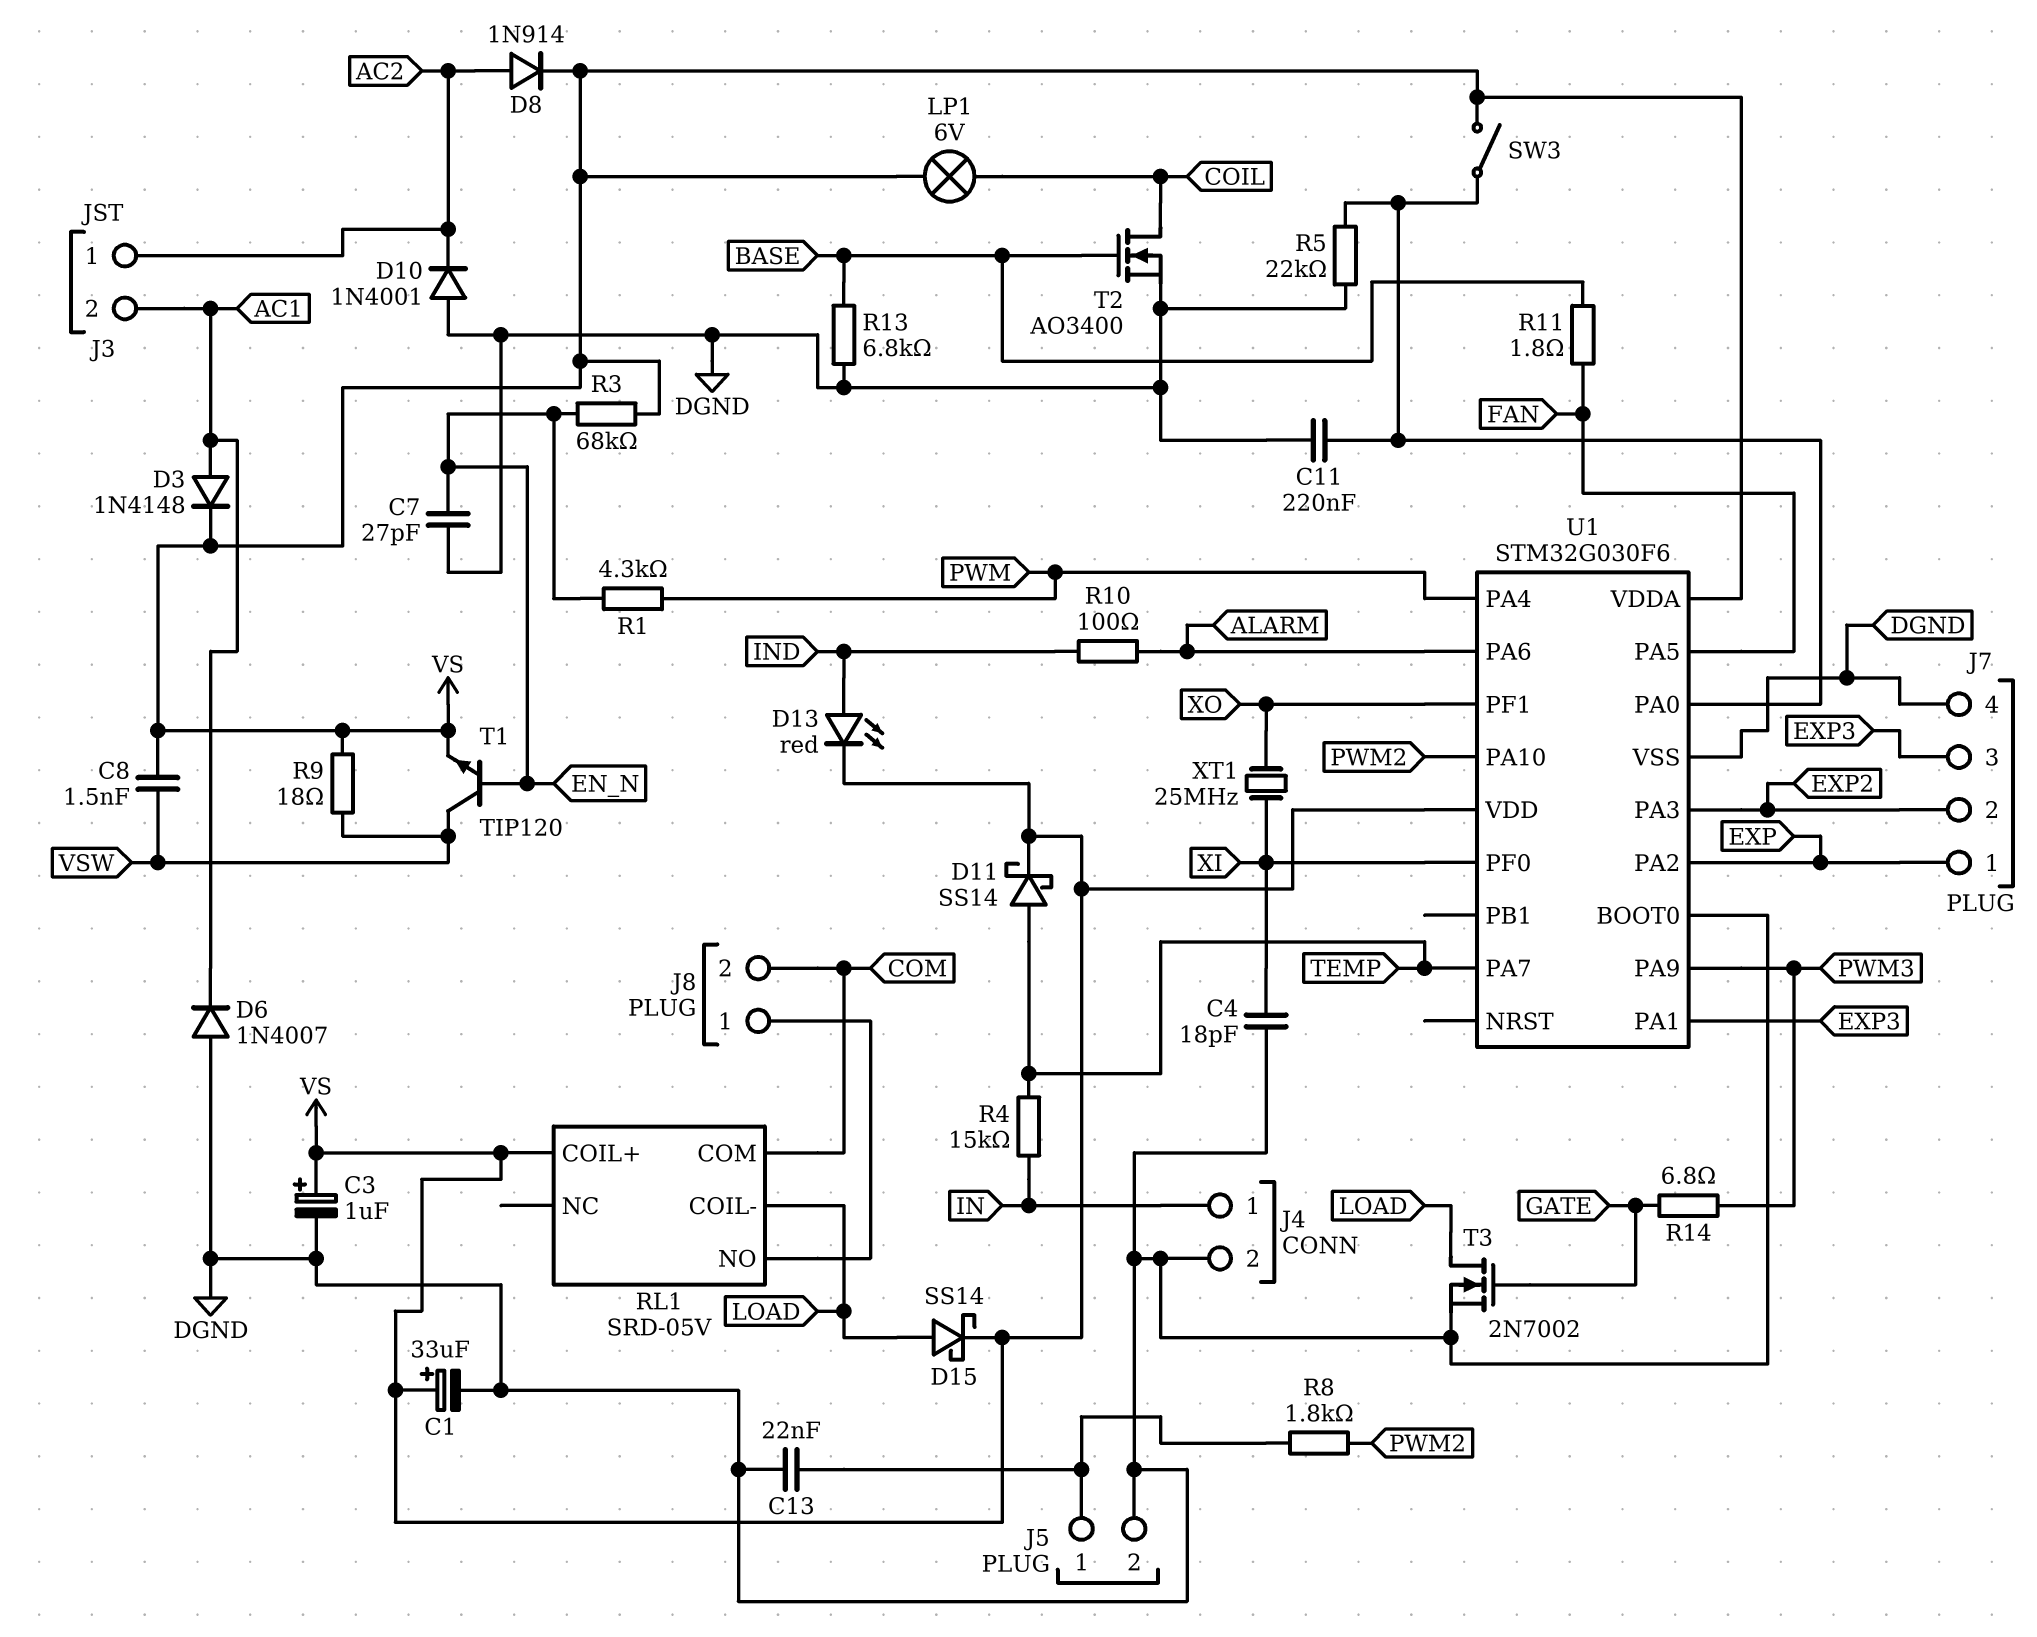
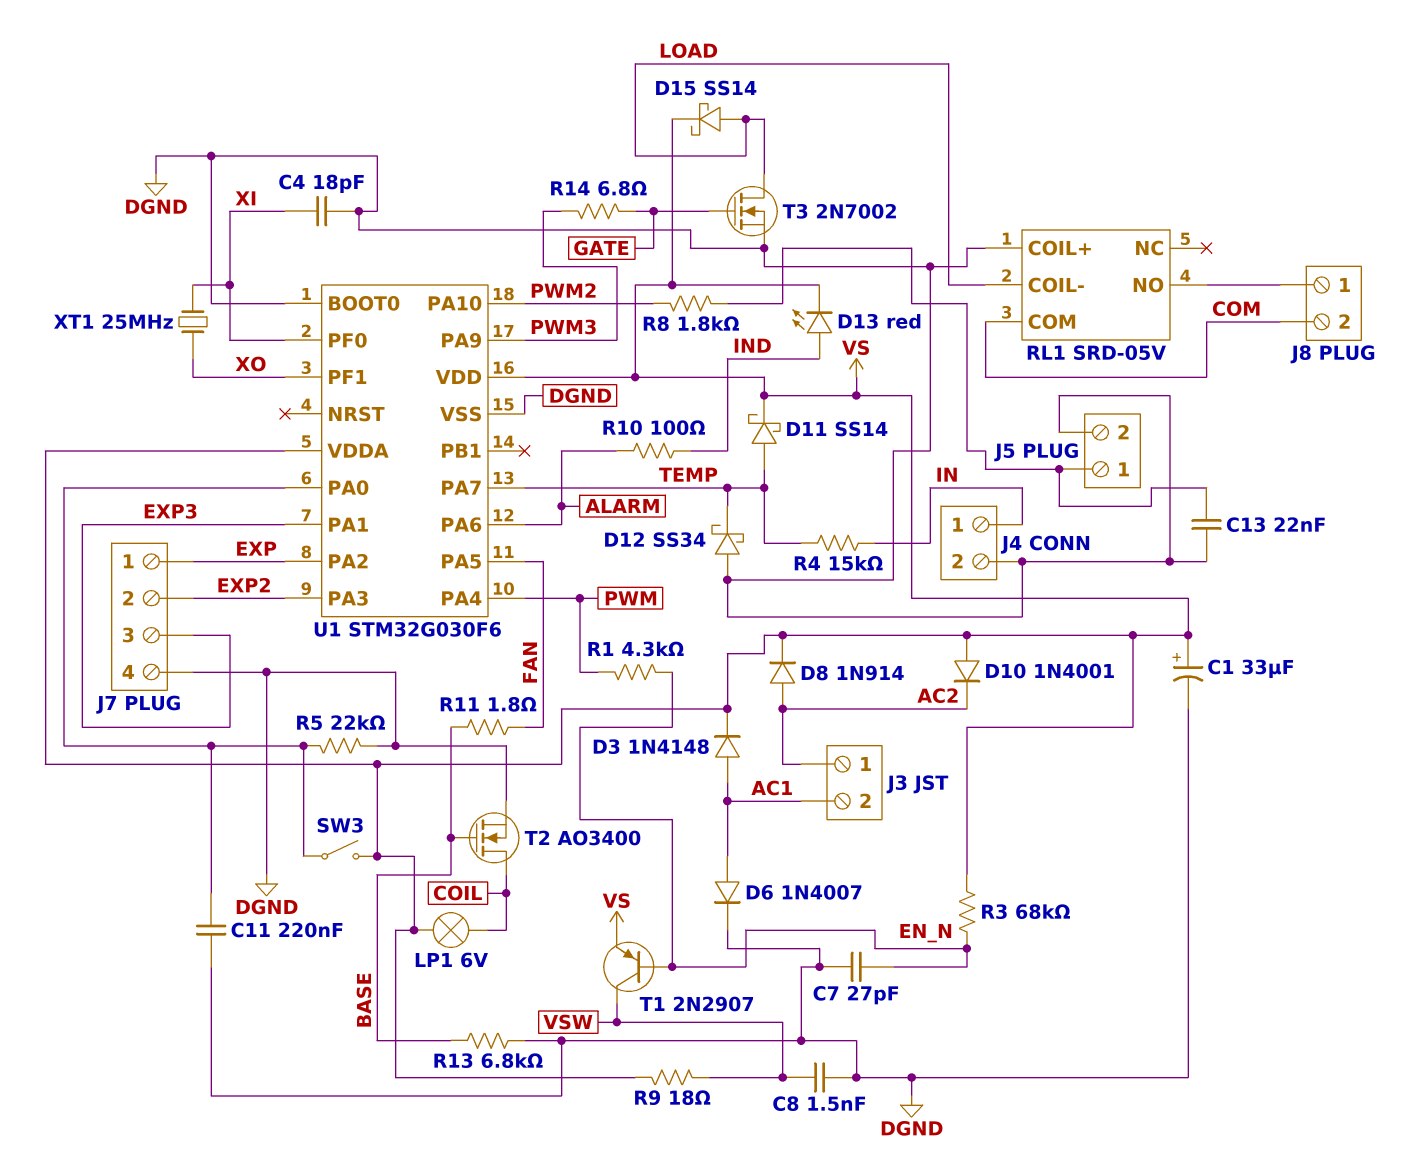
C3: 1uF (plus VS, minus DGND) -> none
C8: 1.5nF (VS, VSW) -> 1.5nF (DGND, VSW)
D6: diode 1N4007 (A DGND, K AC1) -> diode 1N4007 (A AC1, K DGND)
D10: diode 1N4001 (A DGND, K AC2) -> diode 1N4001 (A VS, K AC2)
D12: none -> schottky SS34 (A DGND, K TEMP)
RL1 pin COIL+: VS -> DGND
T1: NPN TIP120 (B EN_N, C VSW, E VS) -> PNP 2N2907 (B EN_N, C VSW, E VS)

